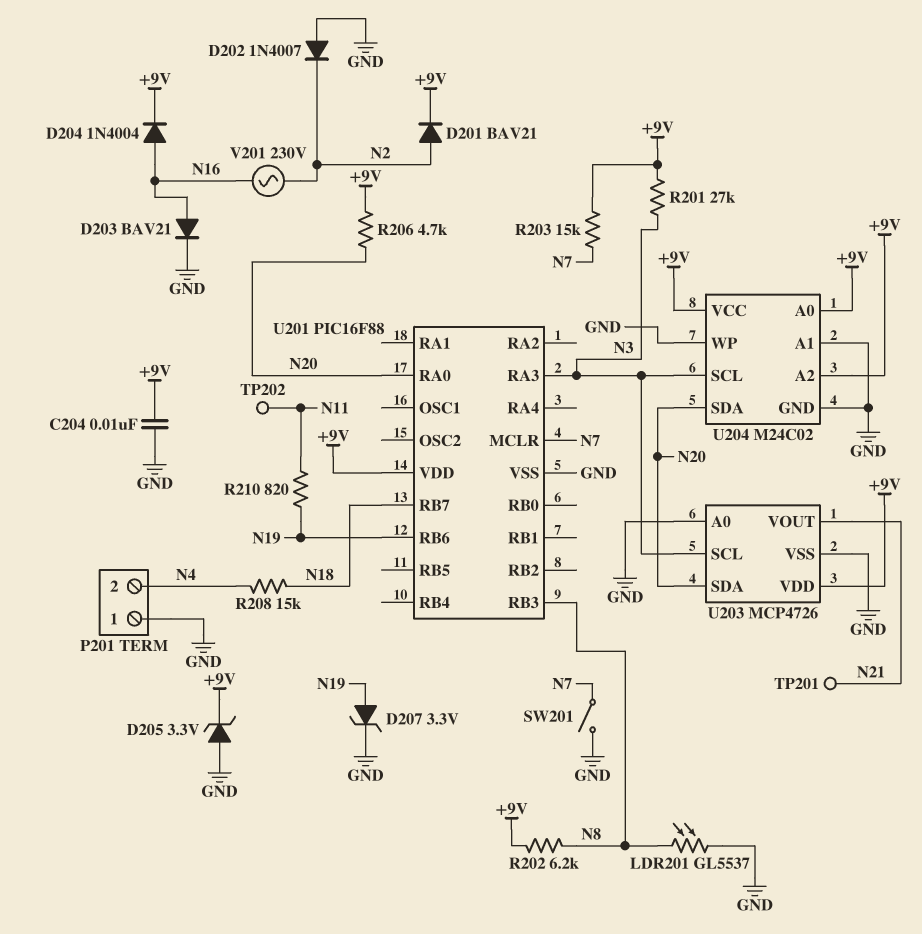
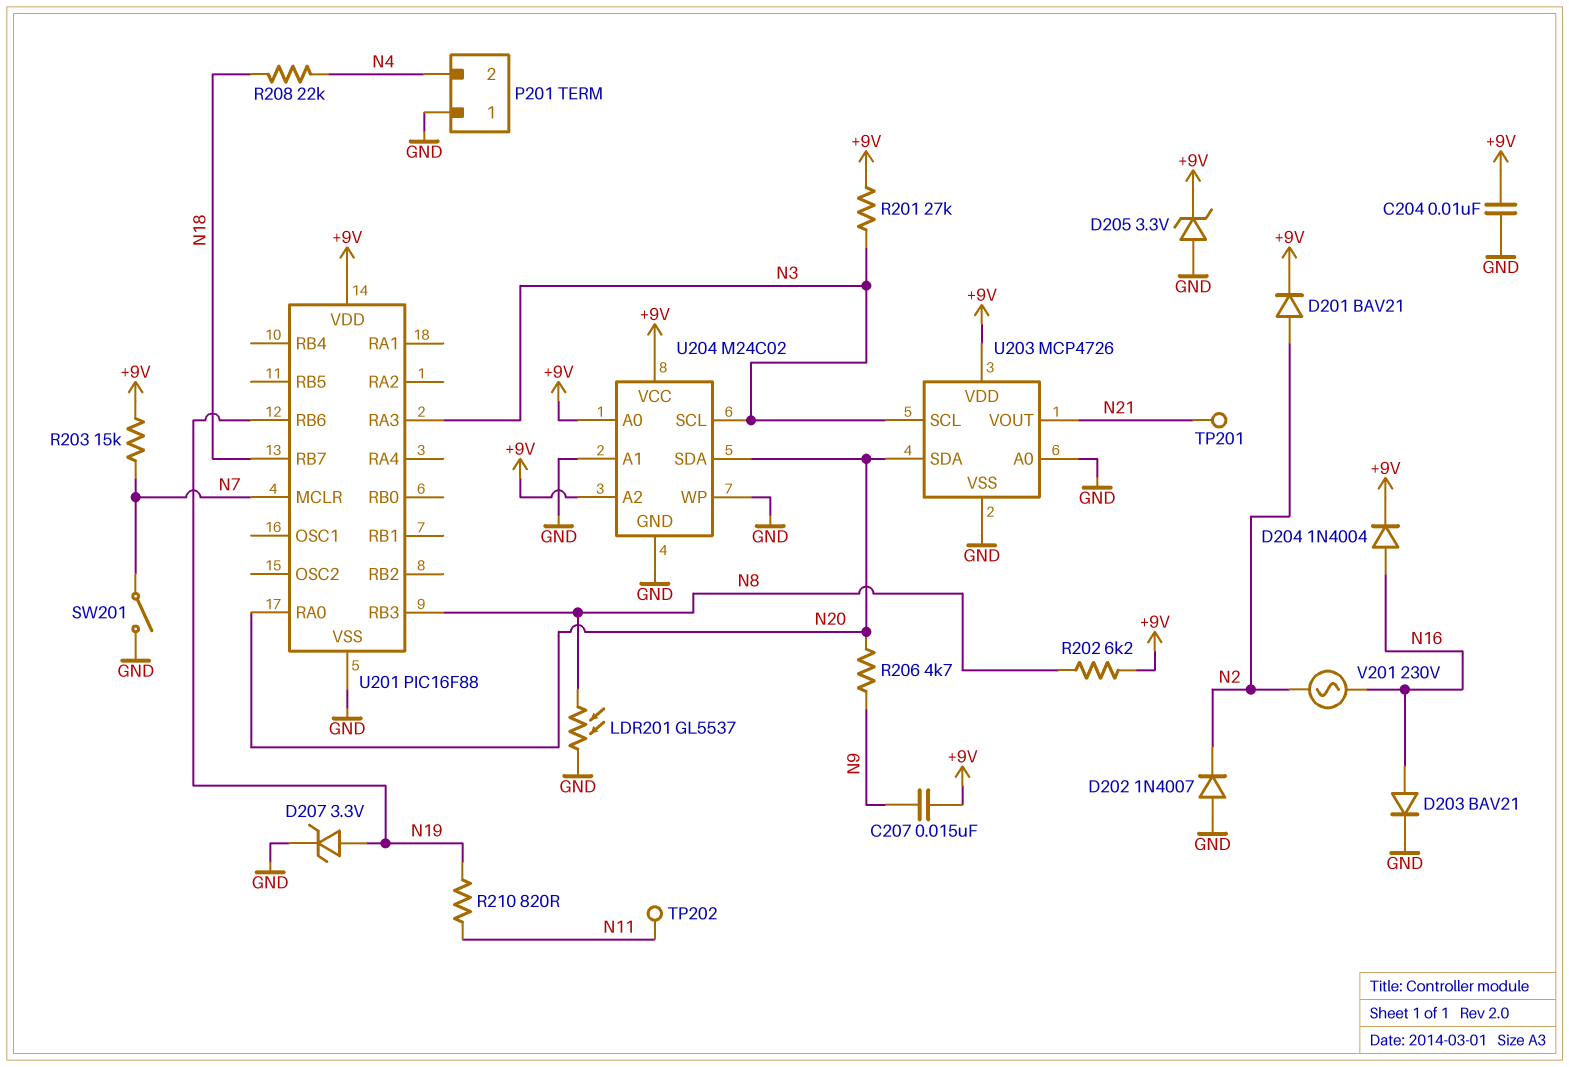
C207: none -> 15nF (+9V, N9)
R206: 4.7k (+9V, N20) -> 4.7k (N9, N20)
R208: 15k (N4, N18) -> 22k (N4, N18)

